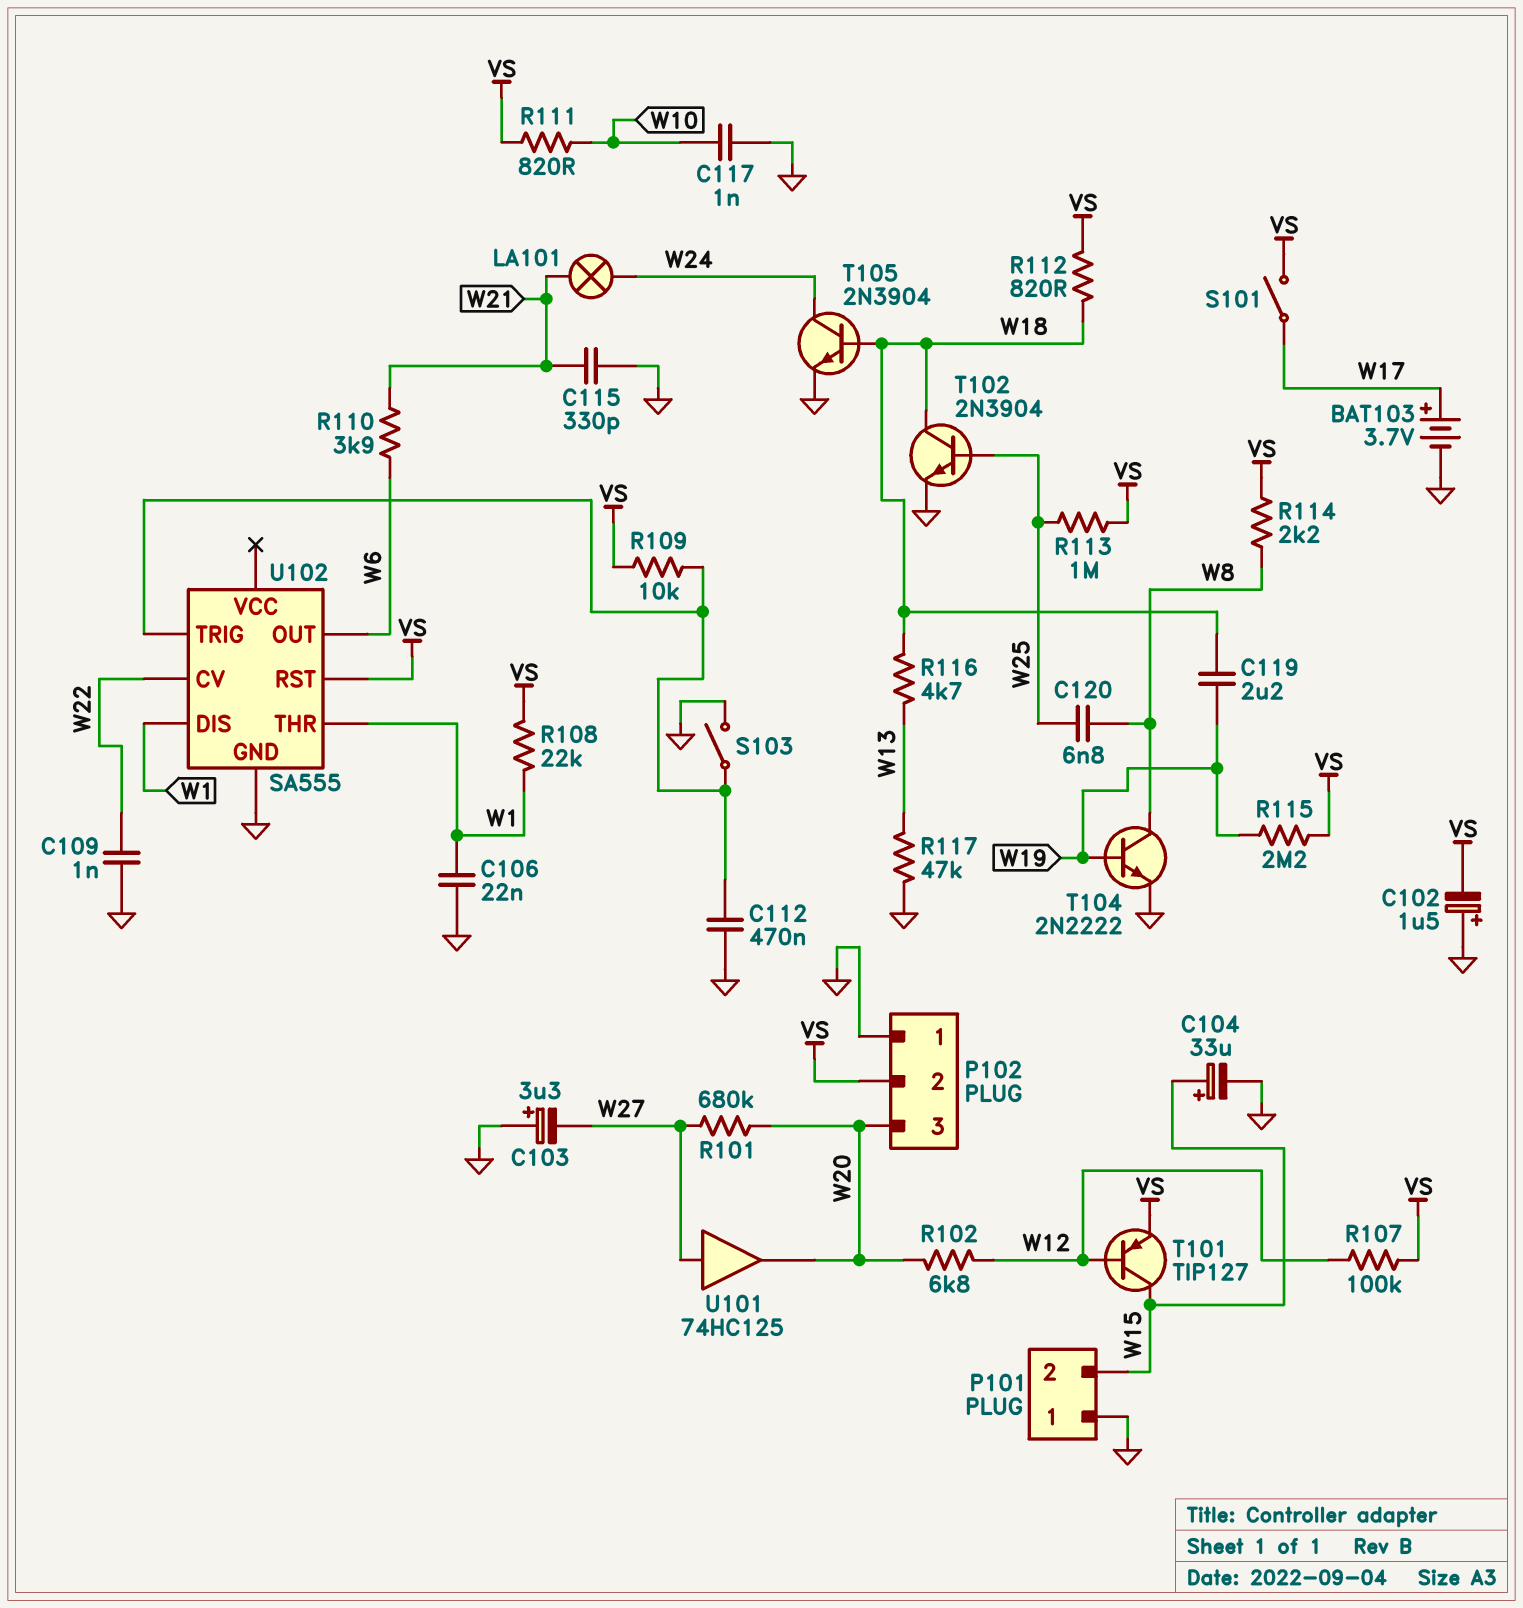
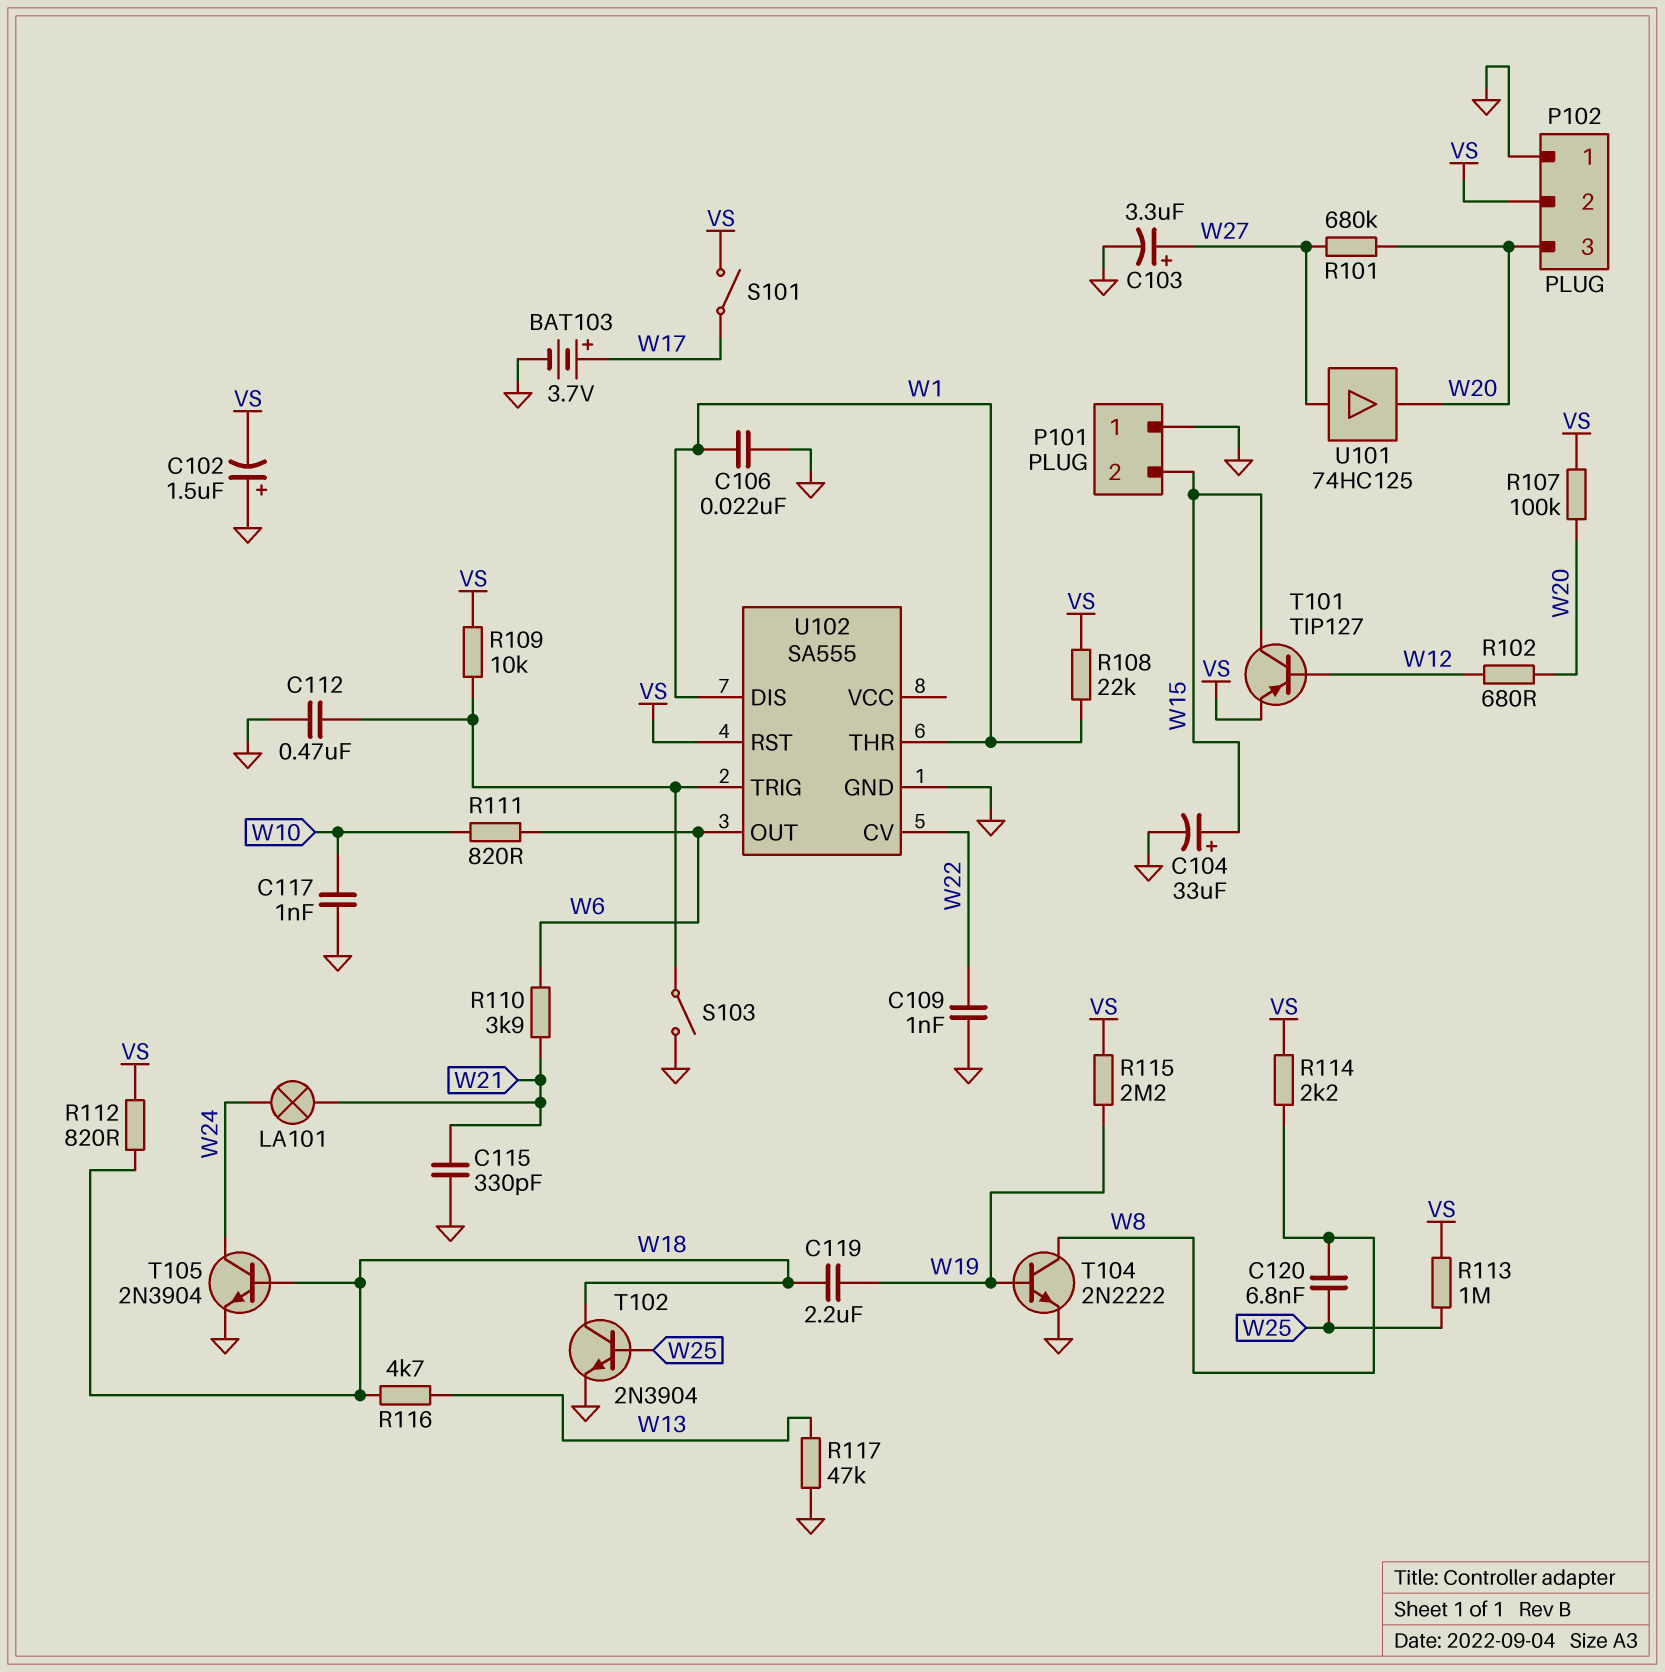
C103: 3.3uF (plus GND, minus W27) -> 3.3uF (plus W27, minus GND)
R102: 6.8k (W12, W20) -> 680 (W12, W20)
R107: 100k (VS, W12) -> 100k (VS, W20)
R111: 820 (VS, W10) -> 820 (W6, W10)

